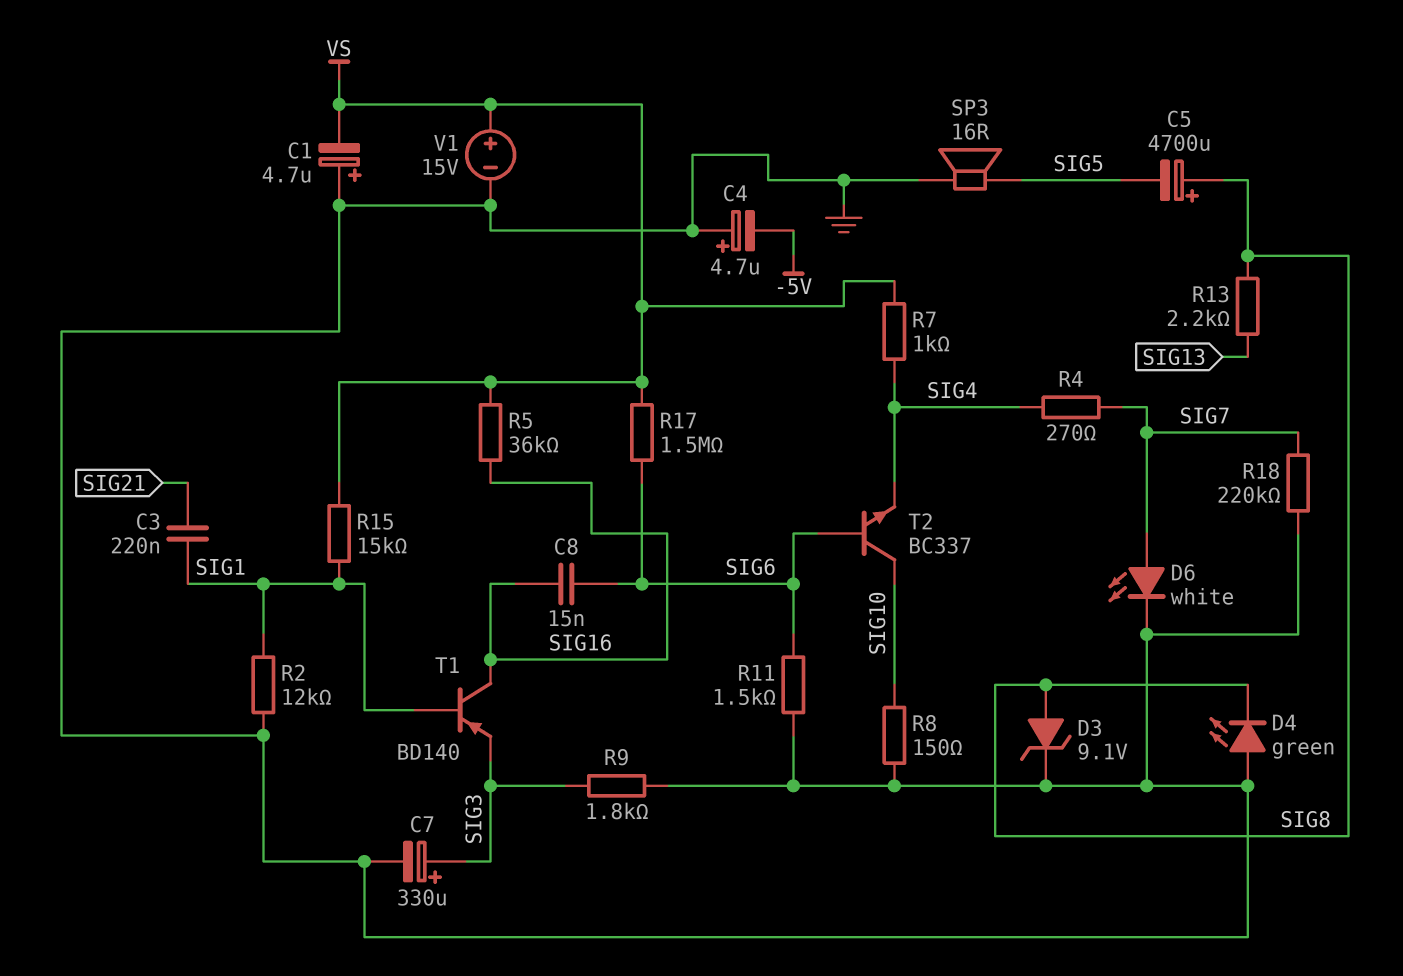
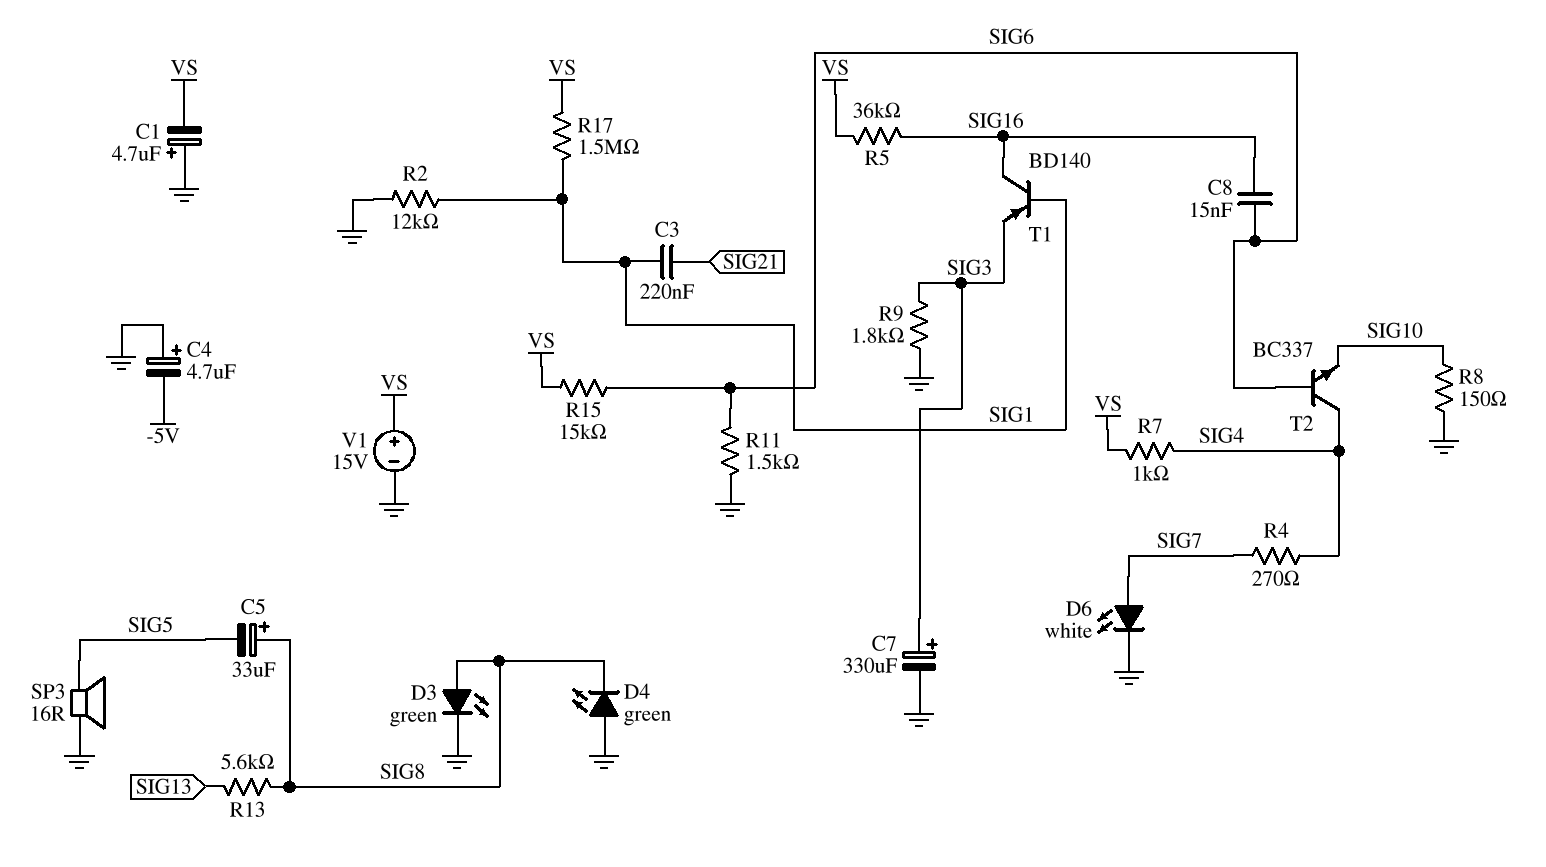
C5: 4700uF (plus SIG8, minus SIG5) -> 33uF (plus SIG8, minus SIG5)
D3: zener 9.1V (A SIG8, K GND) -> LED green (A SIG8, K GND)
R13: 2.2k (SIG8, SIG13) -> 5.6k (SIG8, SIG13)
R15: 15k (SIG1, VS) -> 15k (SIG6, VS)
R17: 1.5M (SIG6, VS) -> 1.5M (SIG1, VS)
R18: 220k (GND, SIG7) -> none
T2: NPN BC337 (B SIG6, C SIG10, E SIG4) -> NPN BC337 (B SIG6, C SIG4, E SIG10)

